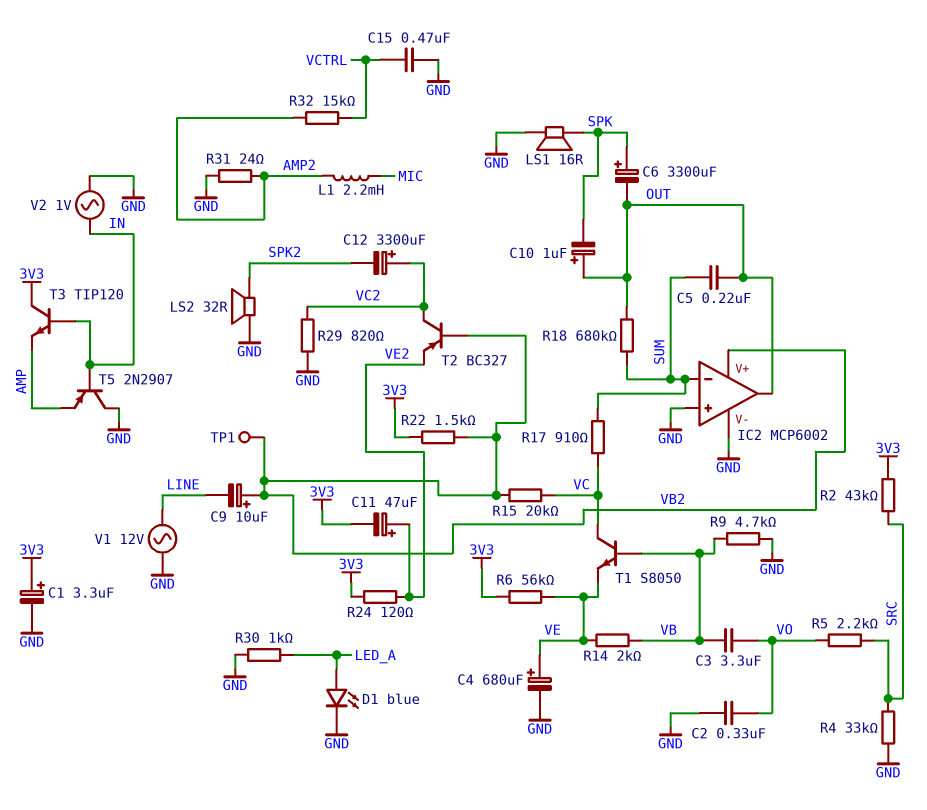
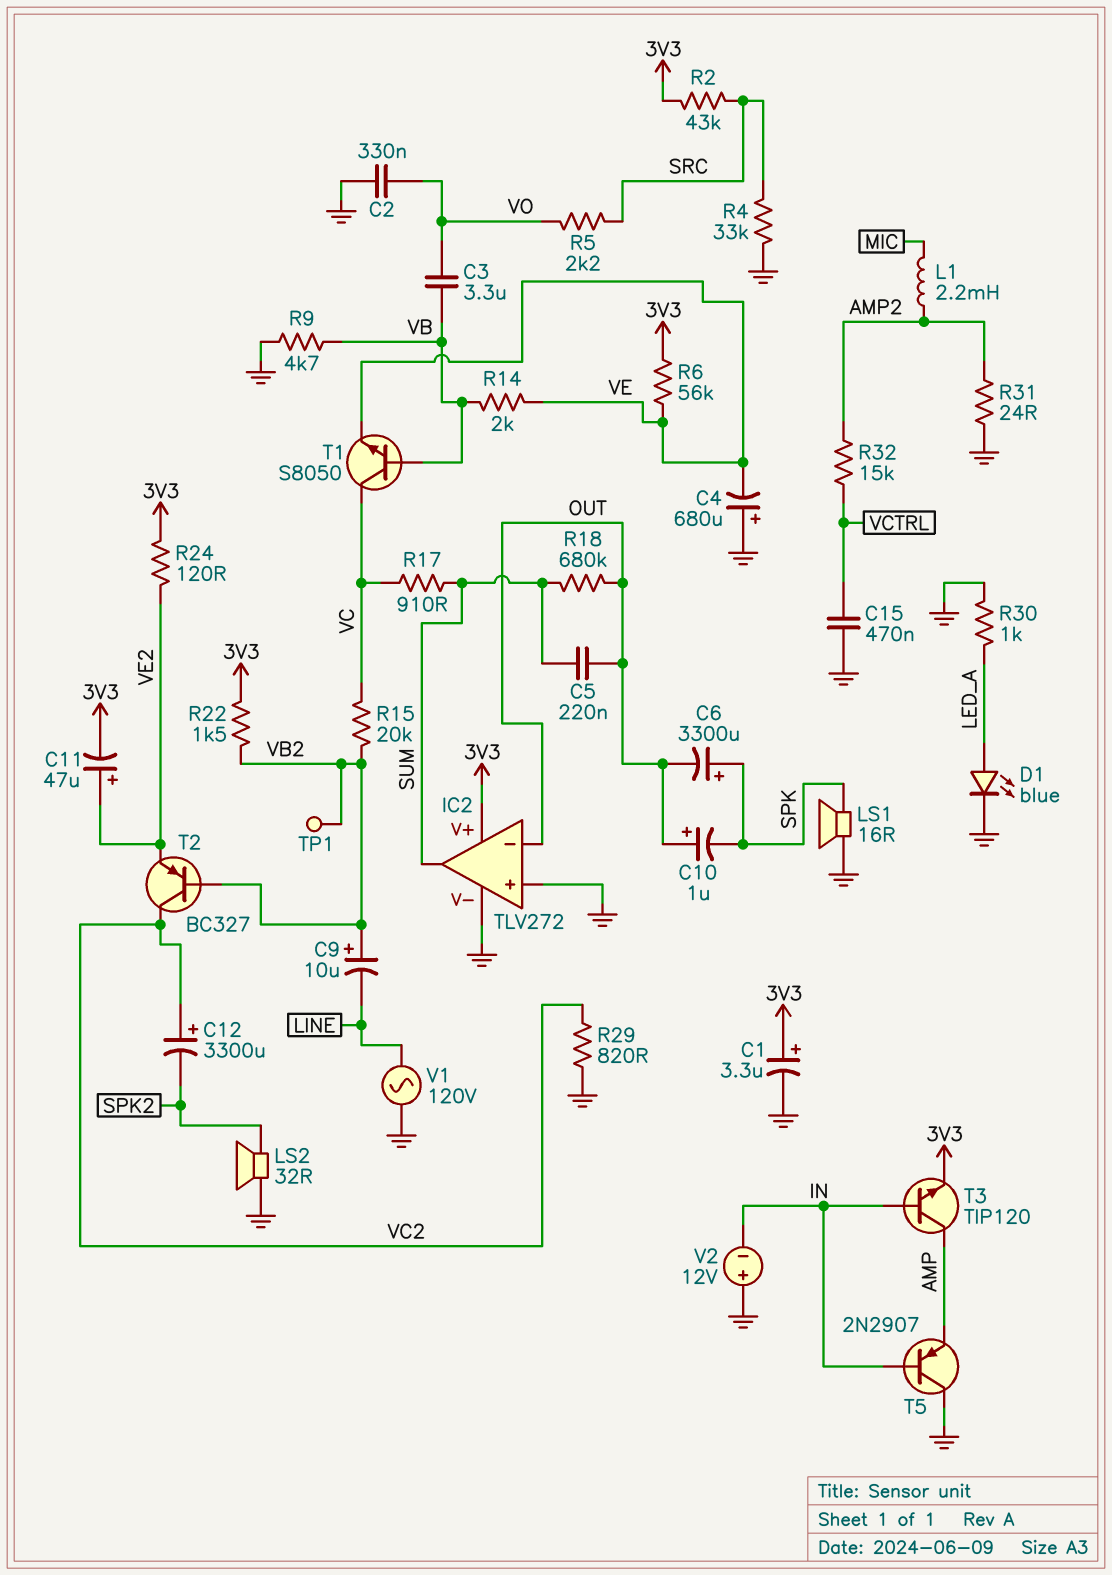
C4: 680uF (plus VE, minus GND) -> 680uF (plus GND, minus VE)
IC2: MCP6002 -> TLV272
IC2 pin V+: VB2 -> 3V3
IC2 pin in-: SUM -> OUT
IC2 pin out: OUT -> SUM
T3: NPN TIP120 (B IN, C 3V3, E AMP) -> NPN TIP120 (B IN, C AMP, E 3V3)
V1: AC 12V (GND, LINE) -> AC 120V (GND, LINE)
V2: AC 1V (GND, IN) -> 12V (plus GND, minus IN)

